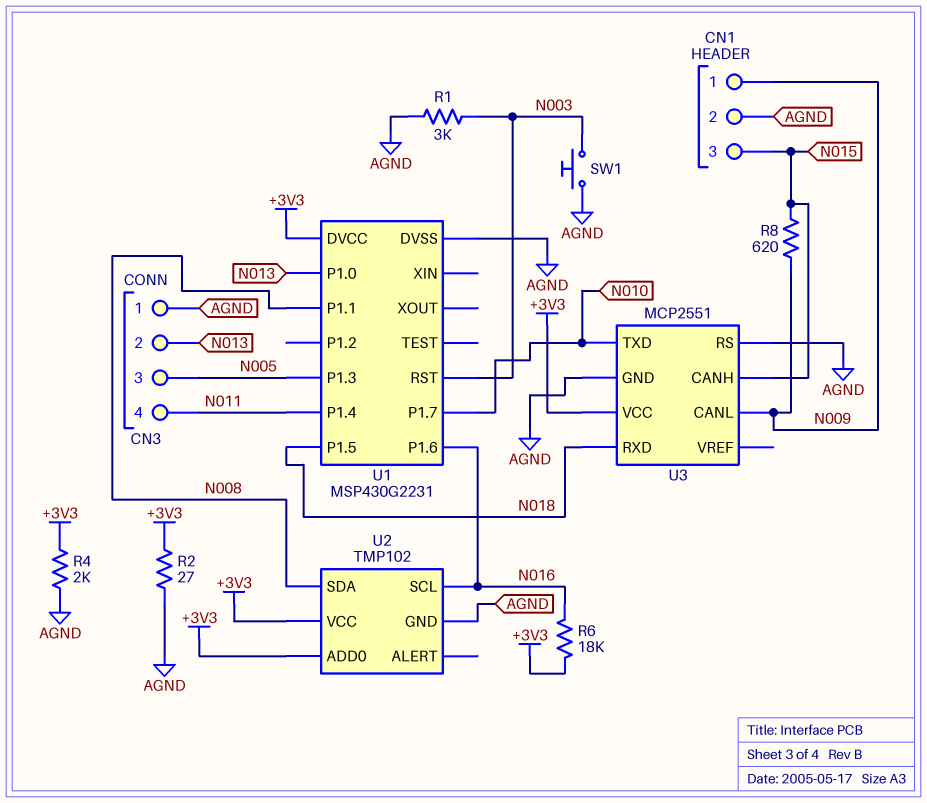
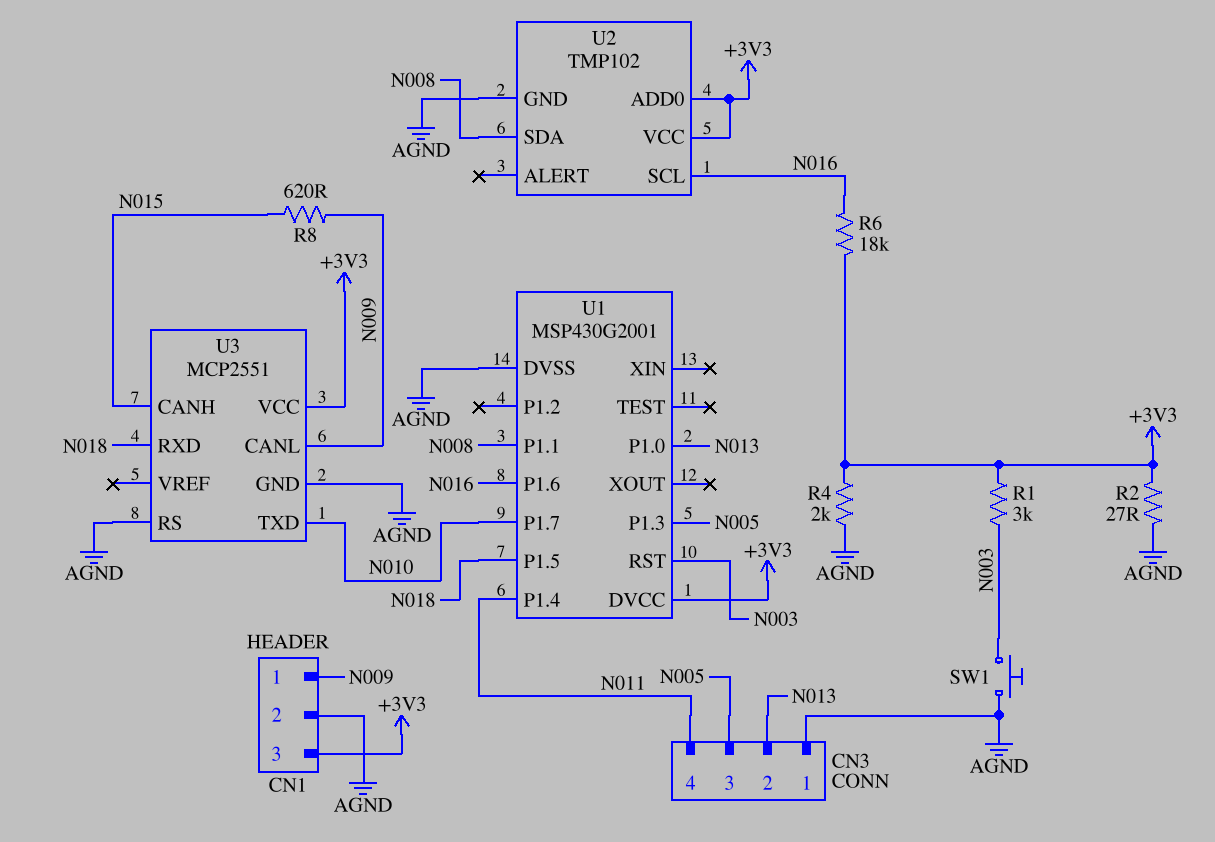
CN1 pin 3: N015 -> +3V3
R1: 3k (AGND, N003) -> 3k (+3V3, N003)
U1: MSP430G2231 -> MSP430G2001

